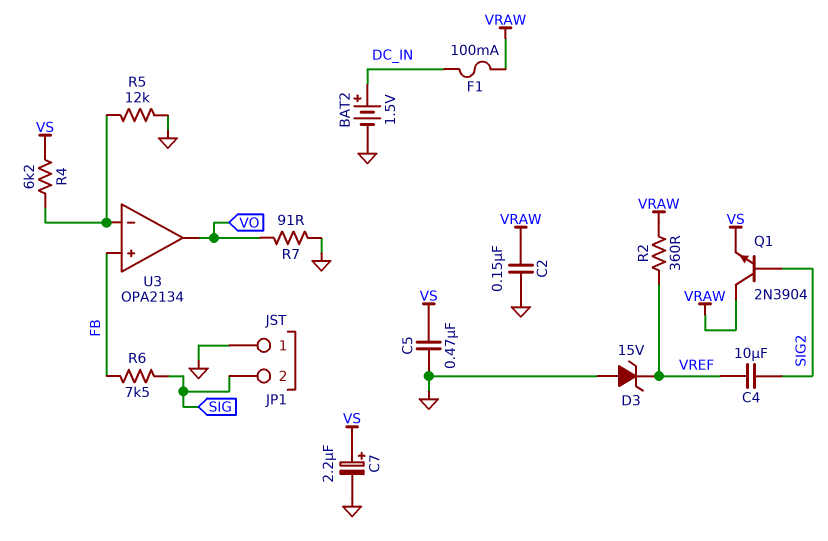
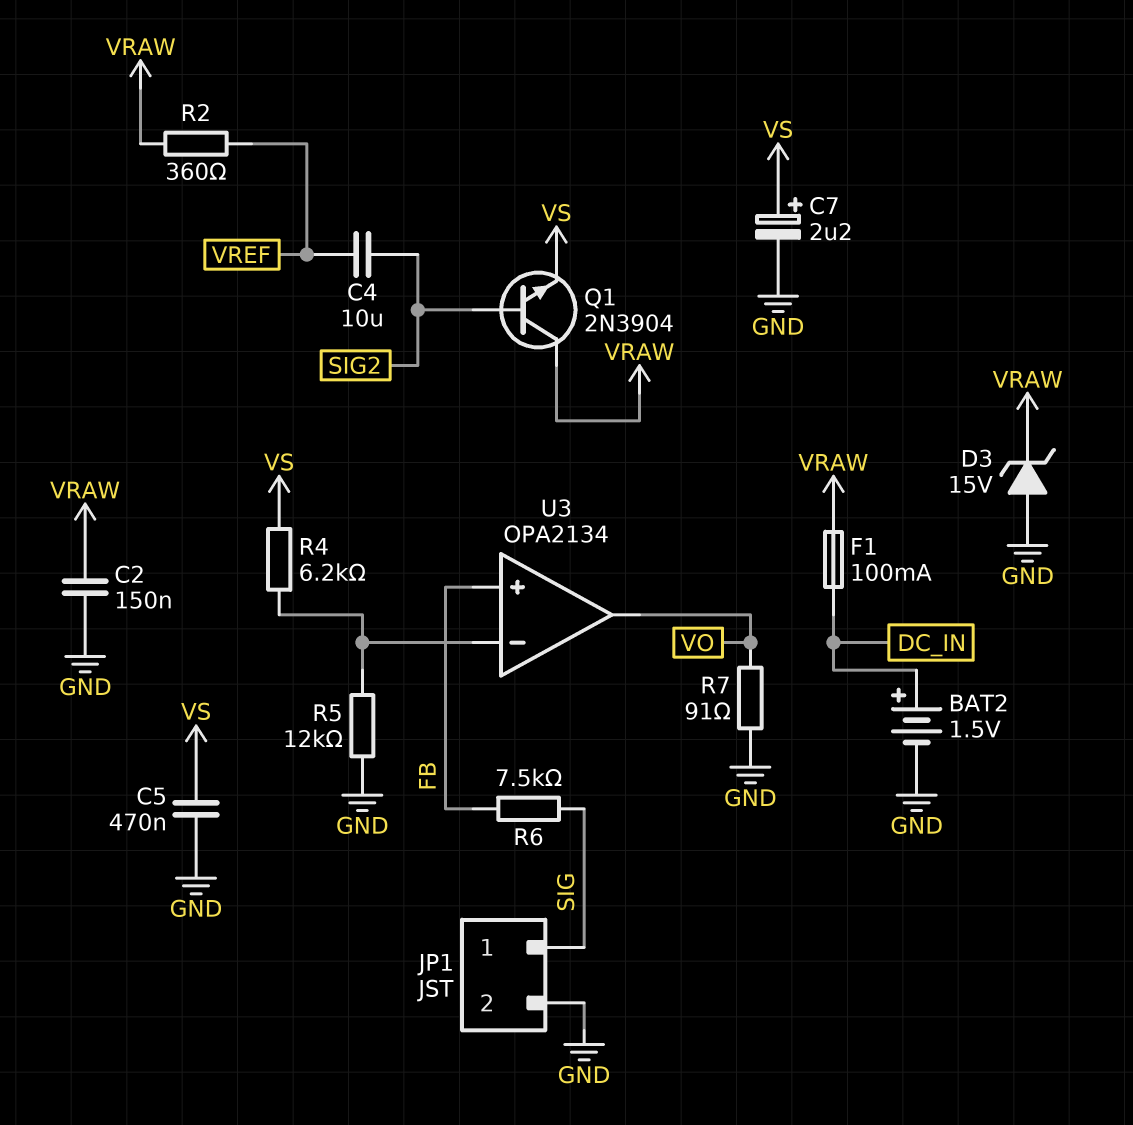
D3: zener 15V (A GND, K VREF) -> zener 15V (A GND, K VRAW)
JP1 pin 1: GND -> SIG
JP1 pin 2: SIG -> GND

